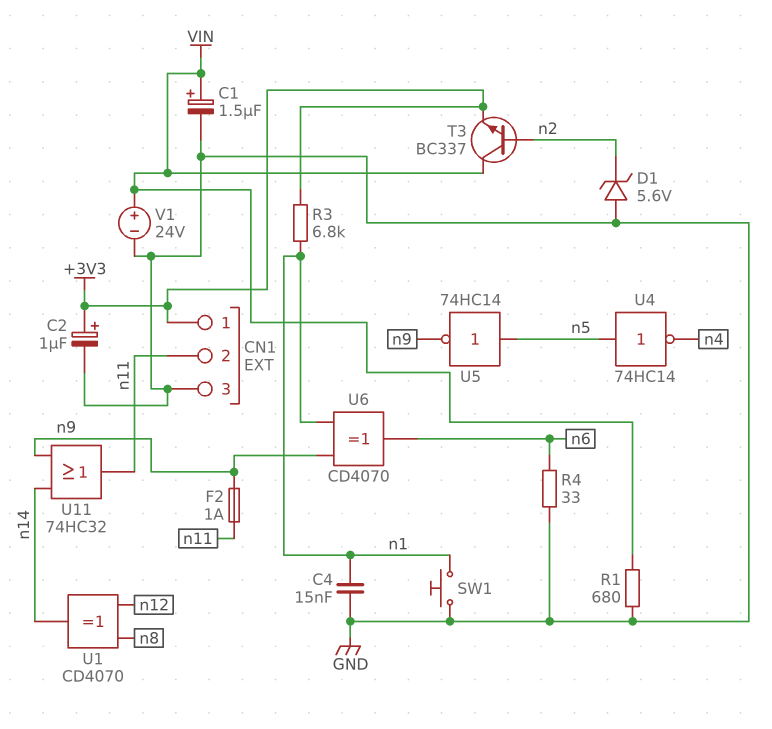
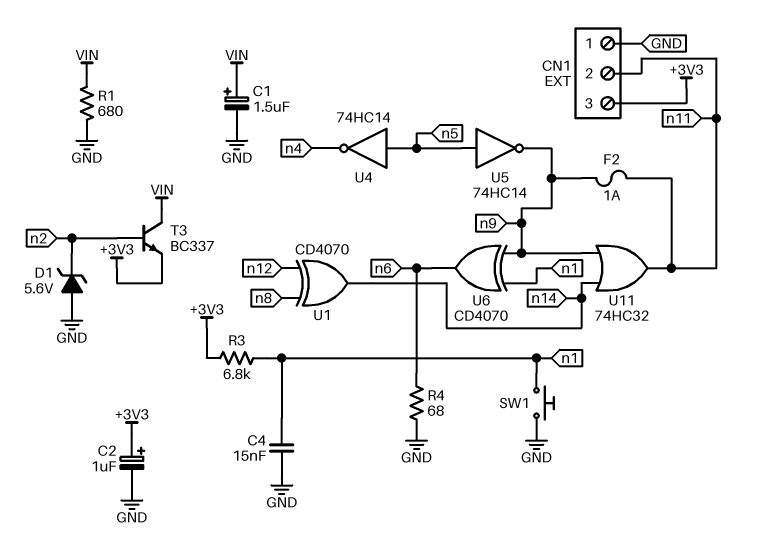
CN1 pin 1: +3V3 -> GND
CN1 pin 3: GND -> +3V3
R4: 33 (GND, n6) -> 68 (GND, n6)
V1: 24V (plus VIN, minus GND) -> none

